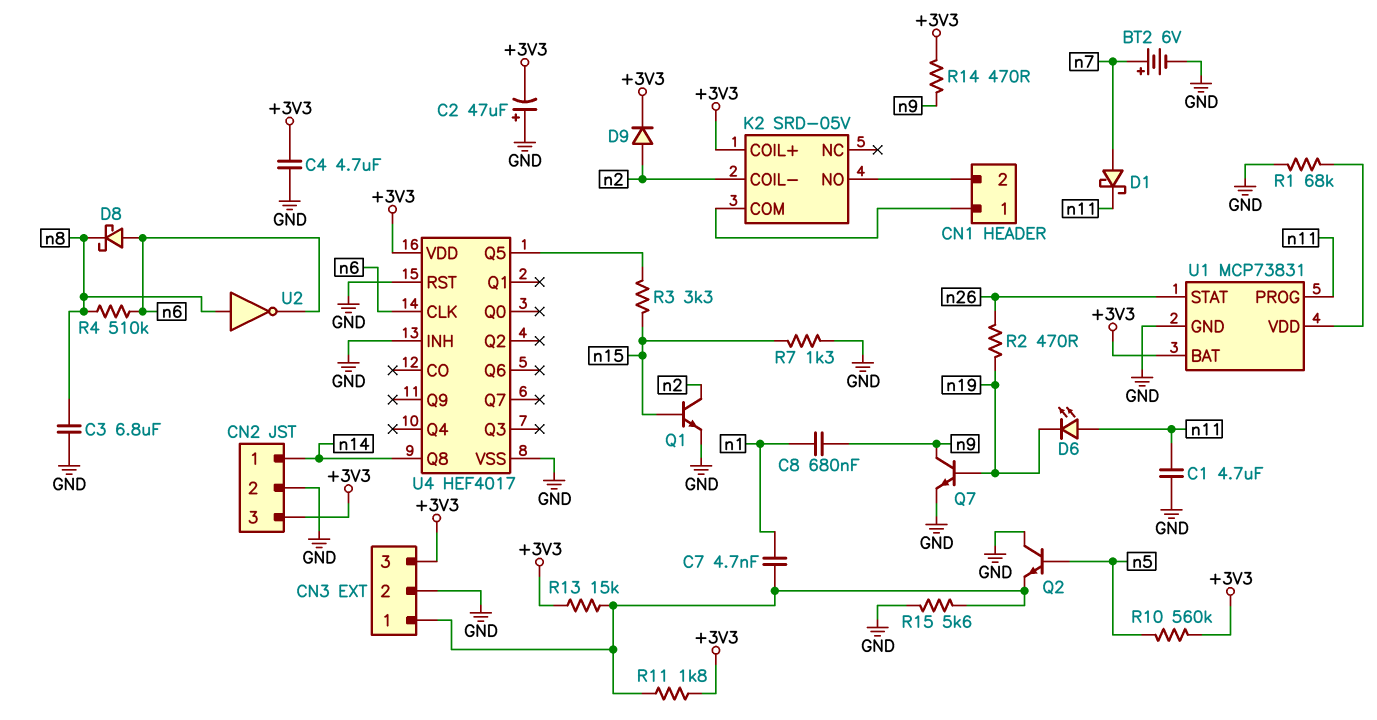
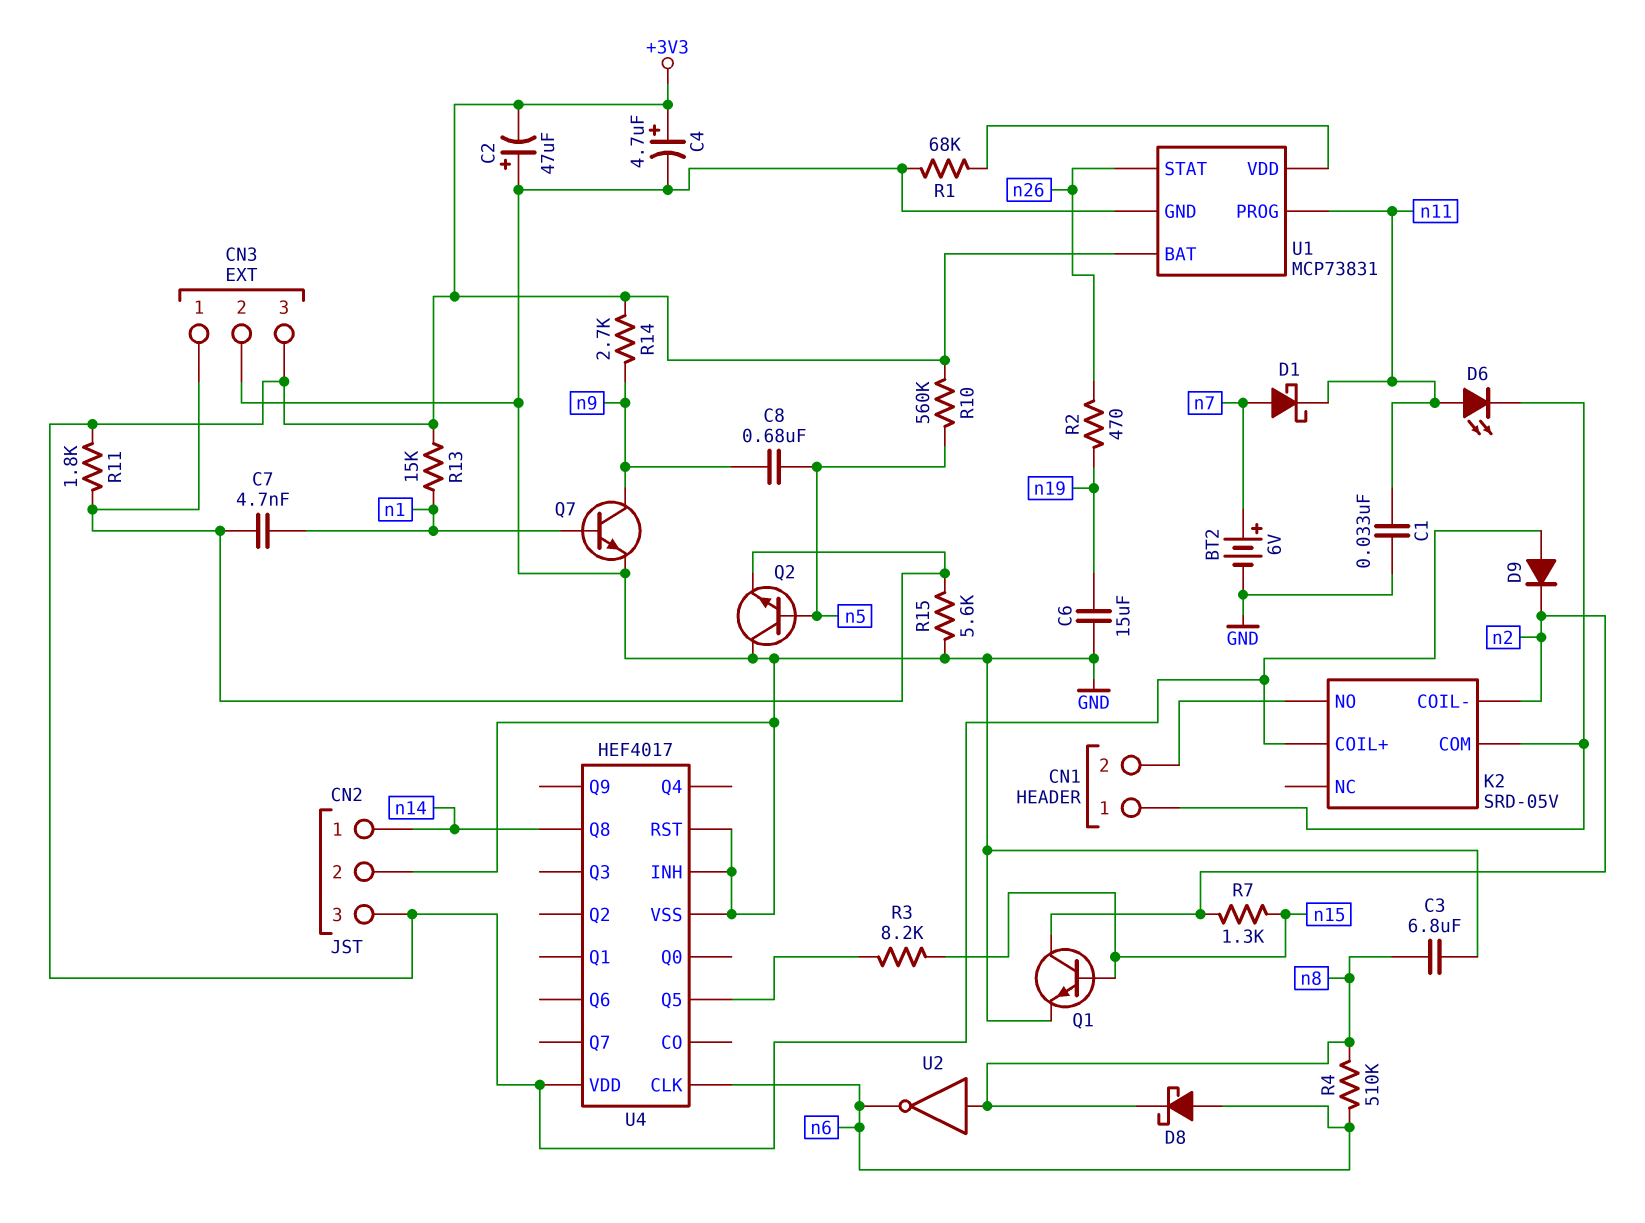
C1: 4.7uF (GND, n11) -> 33nF (GND, n11)
C4: 4.7uF (+3V3, GND) -> 4.7uF (plus +3V3, minus GND)
C6: none -> 15uF (GND, n19)
C8: 680nF (n1, n9) -> 680nF (n5, n9)
D6: LED (A n11, K n19) -> LED (A n11, K CN1/1)
D9: diode (A n2, K +3V3) -> diode (A +3V3, K n2)
Q7: NPN (B n19, C n9, E GND) -> NPN (B n1, C n9, E GND)
R3: 3.3k (U4/Q5, n15) -> 8.2k (U4/Q5, n15)
R7: 1.3k (GND, n15) -> 1.3k (n2, n15)
R13: 15k (+3V3, CN3/1) -> 15k (+3V3, n1)
R14: 470 (+3V3, n9) -> 2.7k (+3V3, n9)

